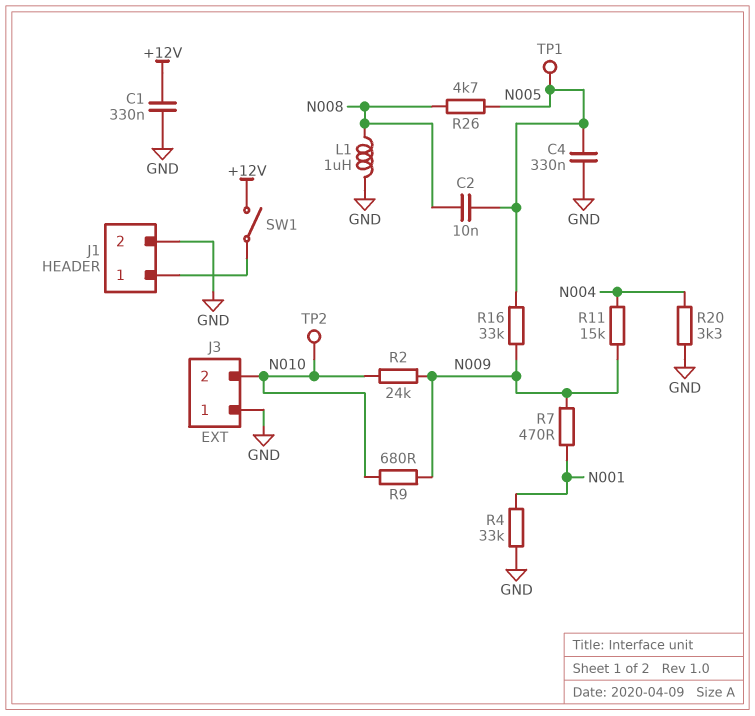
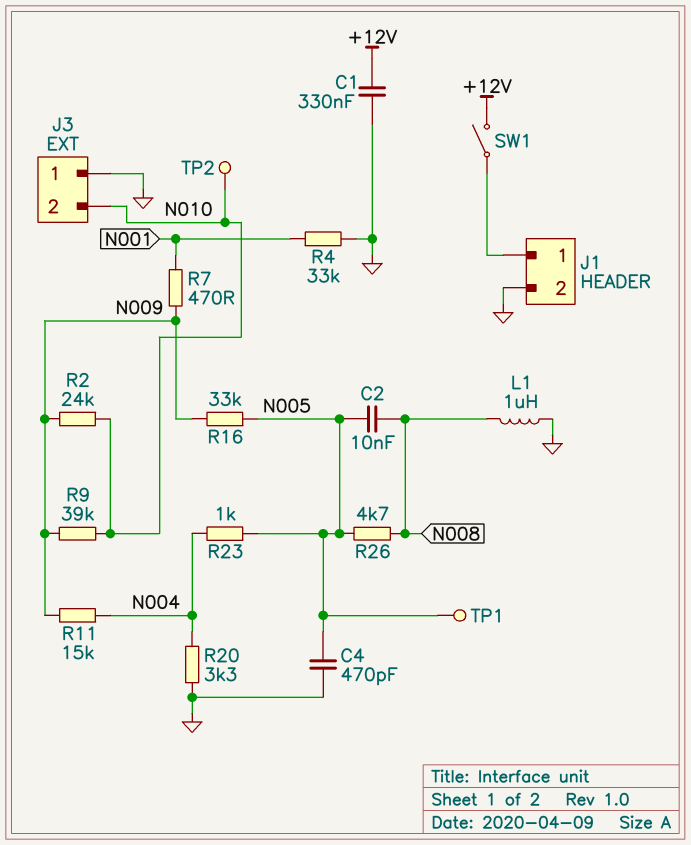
C4: 330nF (GND, N005) -> 470pF (GND, N005)
R9: 680 (N009, N010) -> 39k (N009, N010)
R23: none -> 1k (N004, N005)

